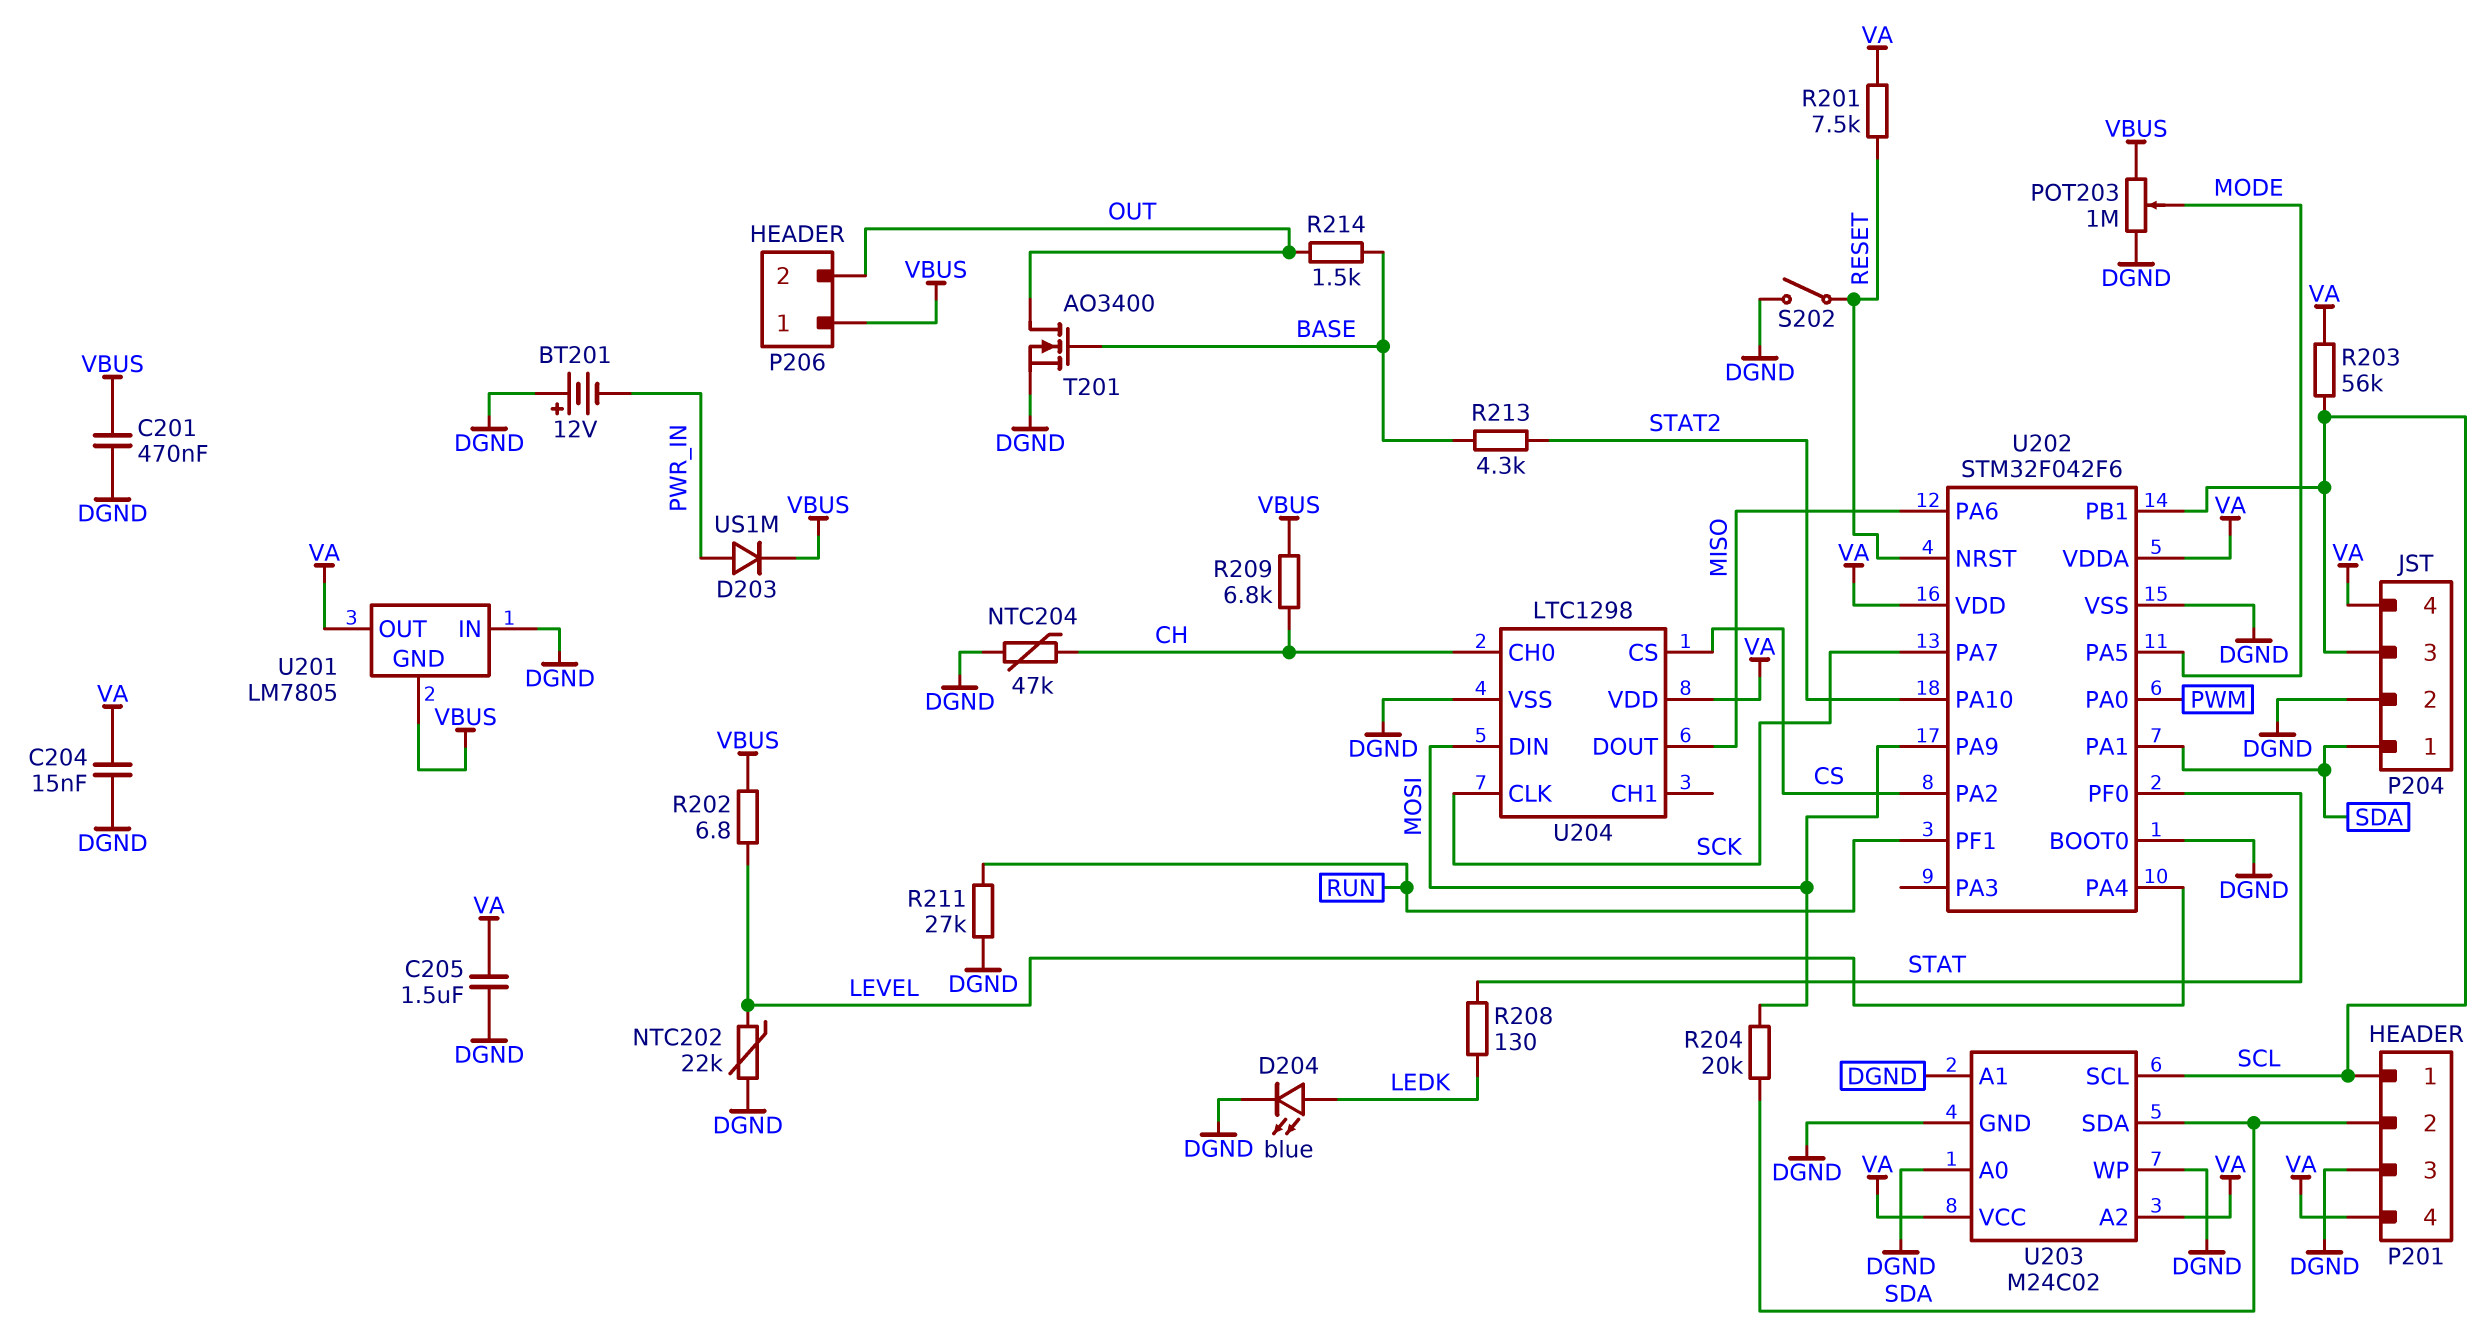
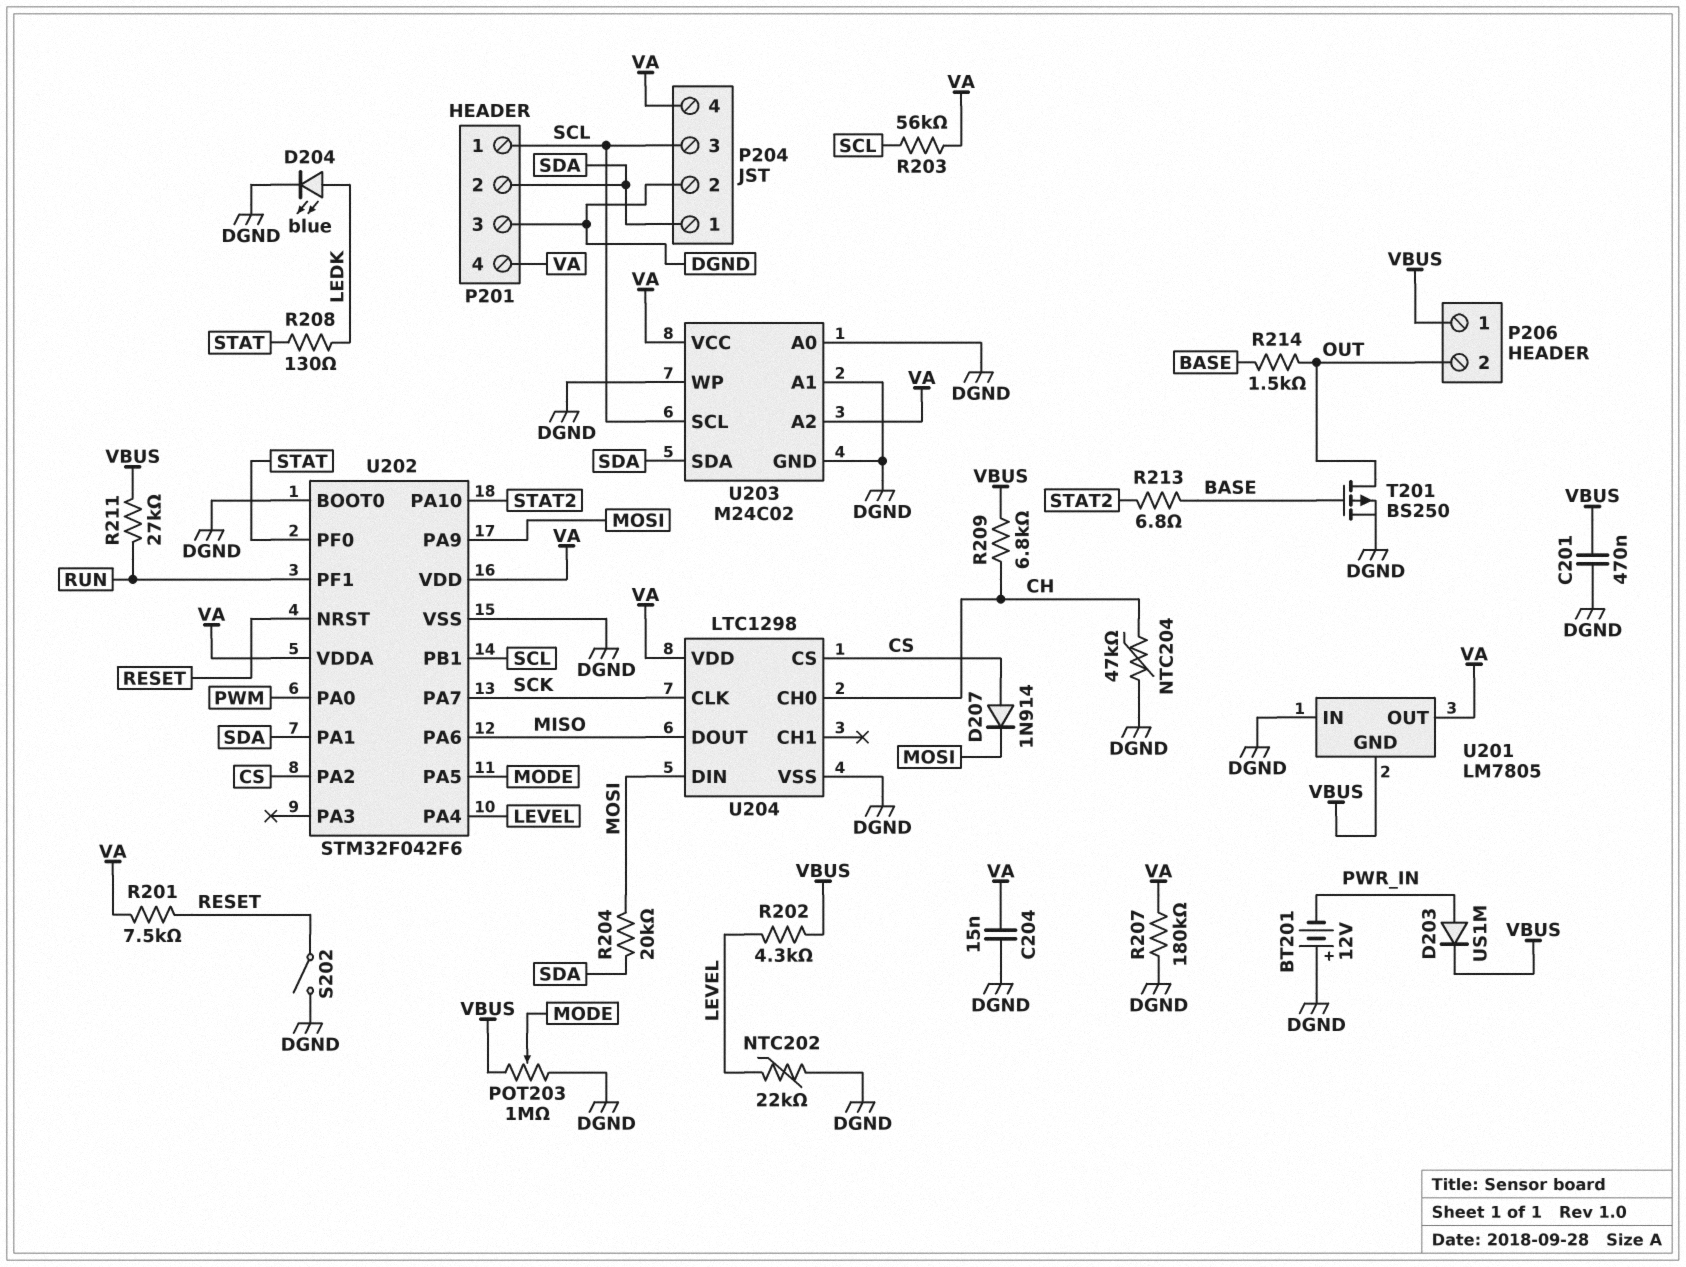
C205: 1.5uF (DGND, VA) -> none
D207: none -> diode 1N914 (A CS, K MOSI)
R202: 6.8 (LEVEL, VBUS) -> 4.3k (LEVEL, VBUS)
R207: none -> 180k (DGND, VA)
R211: 27k (DGND, RUN) -> 27k (RUN, VBUS)
R213: 4.3k (BASE, STAT2) -> 6.8 (BASE, STAT2)
T201: NMOS AO3400 (G BASE, D OUT, S DGND) -> PMOS BS250 (G BASE, D OUT, S DGND)

